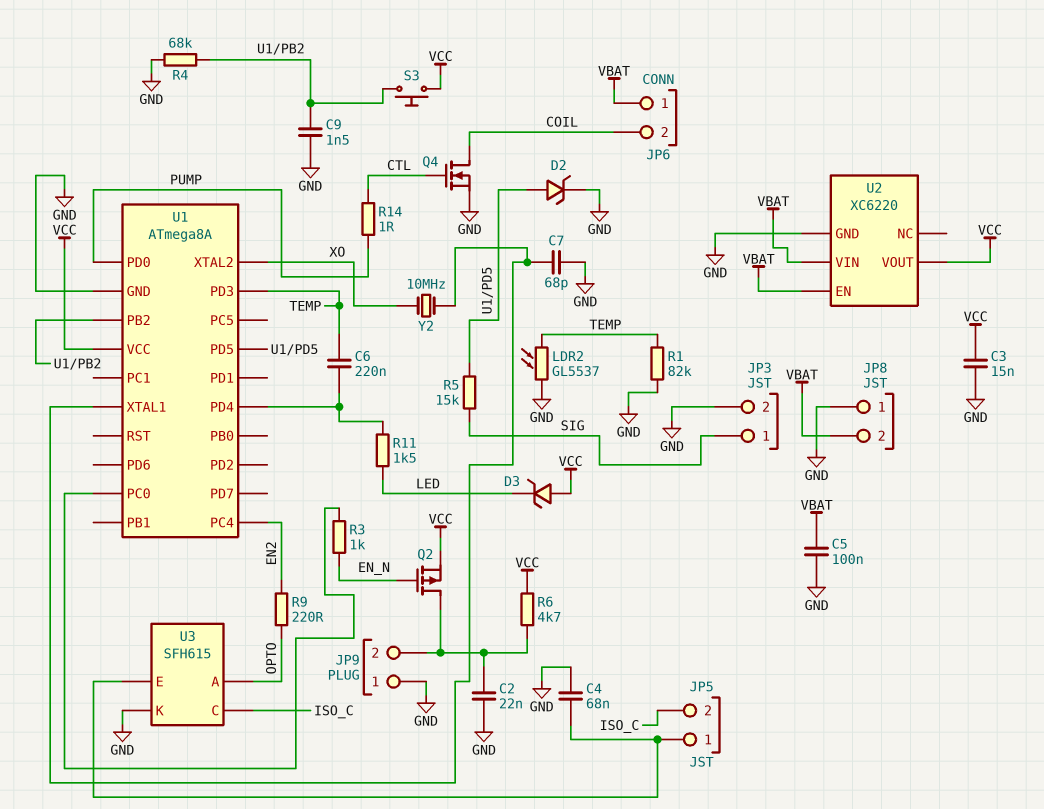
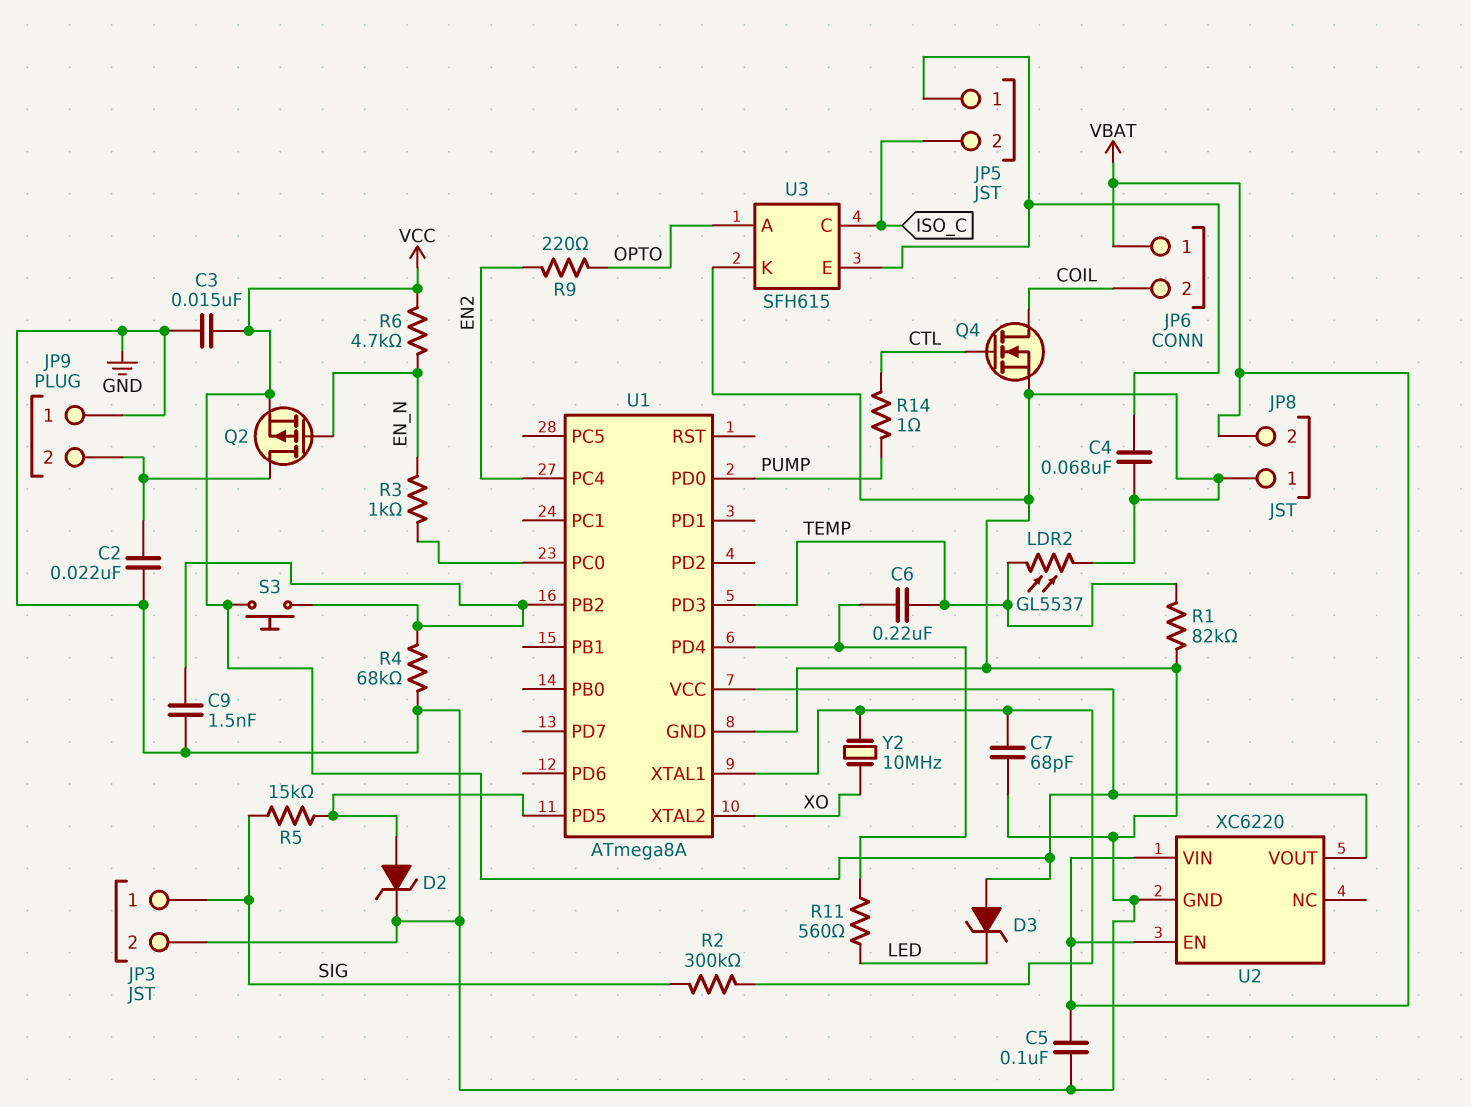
R2: none -> 300k (SIG, U1/XTAL1)
R6: 4.7k (JP9/2, VCC) -> 4.7k (EN_N, VCC)
R11: 1.5k (LED, U1/PD4) -> 560 (LED, U1/PD4)

